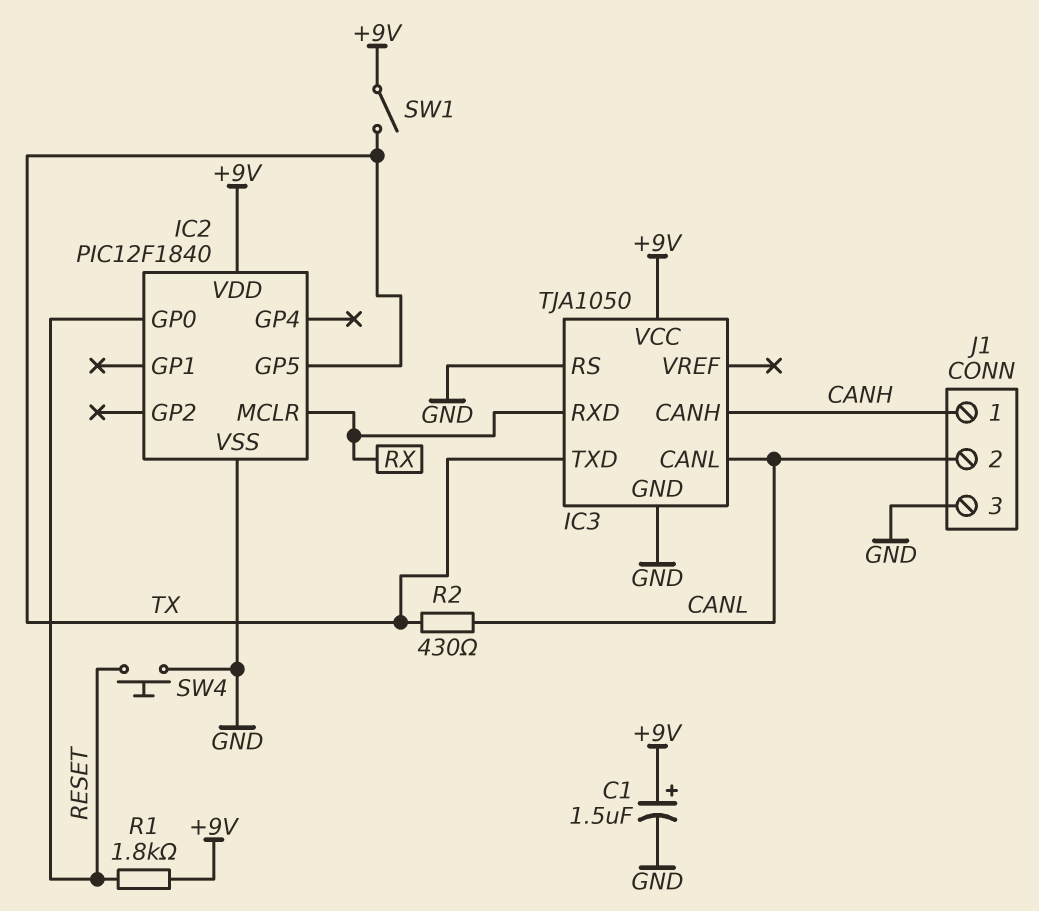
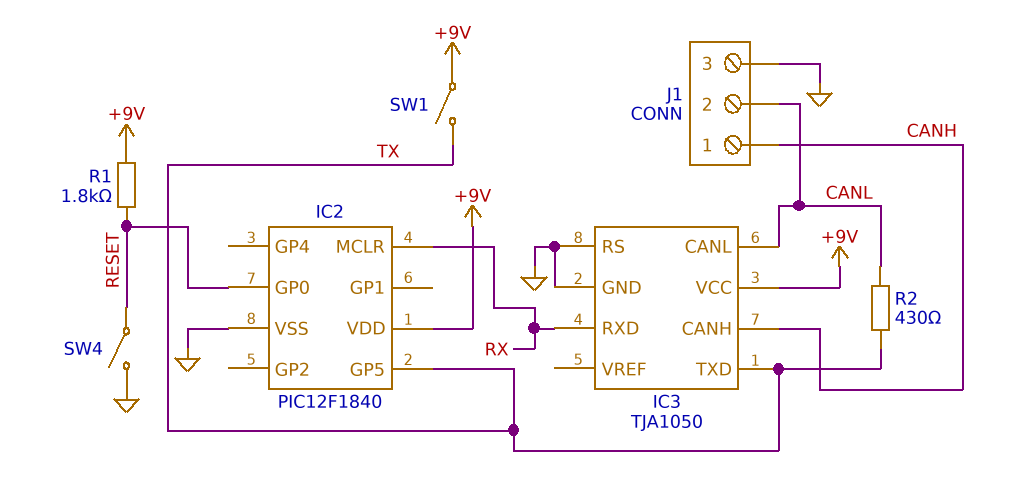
C1: 1.5uF (plus +9V, minus GND) -> none
SW4: button (GND, RESET) -> switch (GND, RESET)

